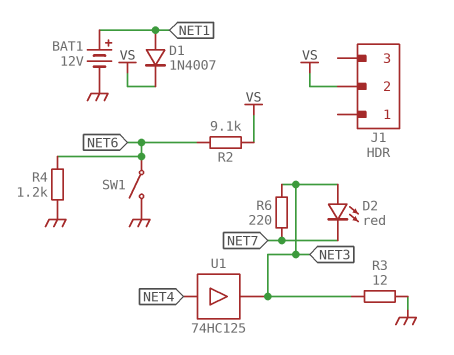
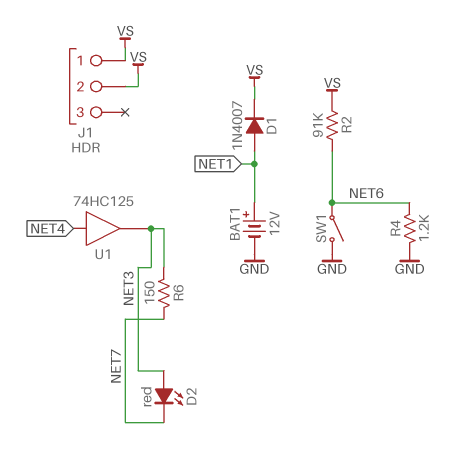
J1 pin 1: none -> VS
R2: 9.1k (NET6, VS) -> 91k (NET6, VS)
R3: 12 (GND, NET3) -> none
R6: 220 (NET3, NET7) -> 150 (NET3, NET7)

